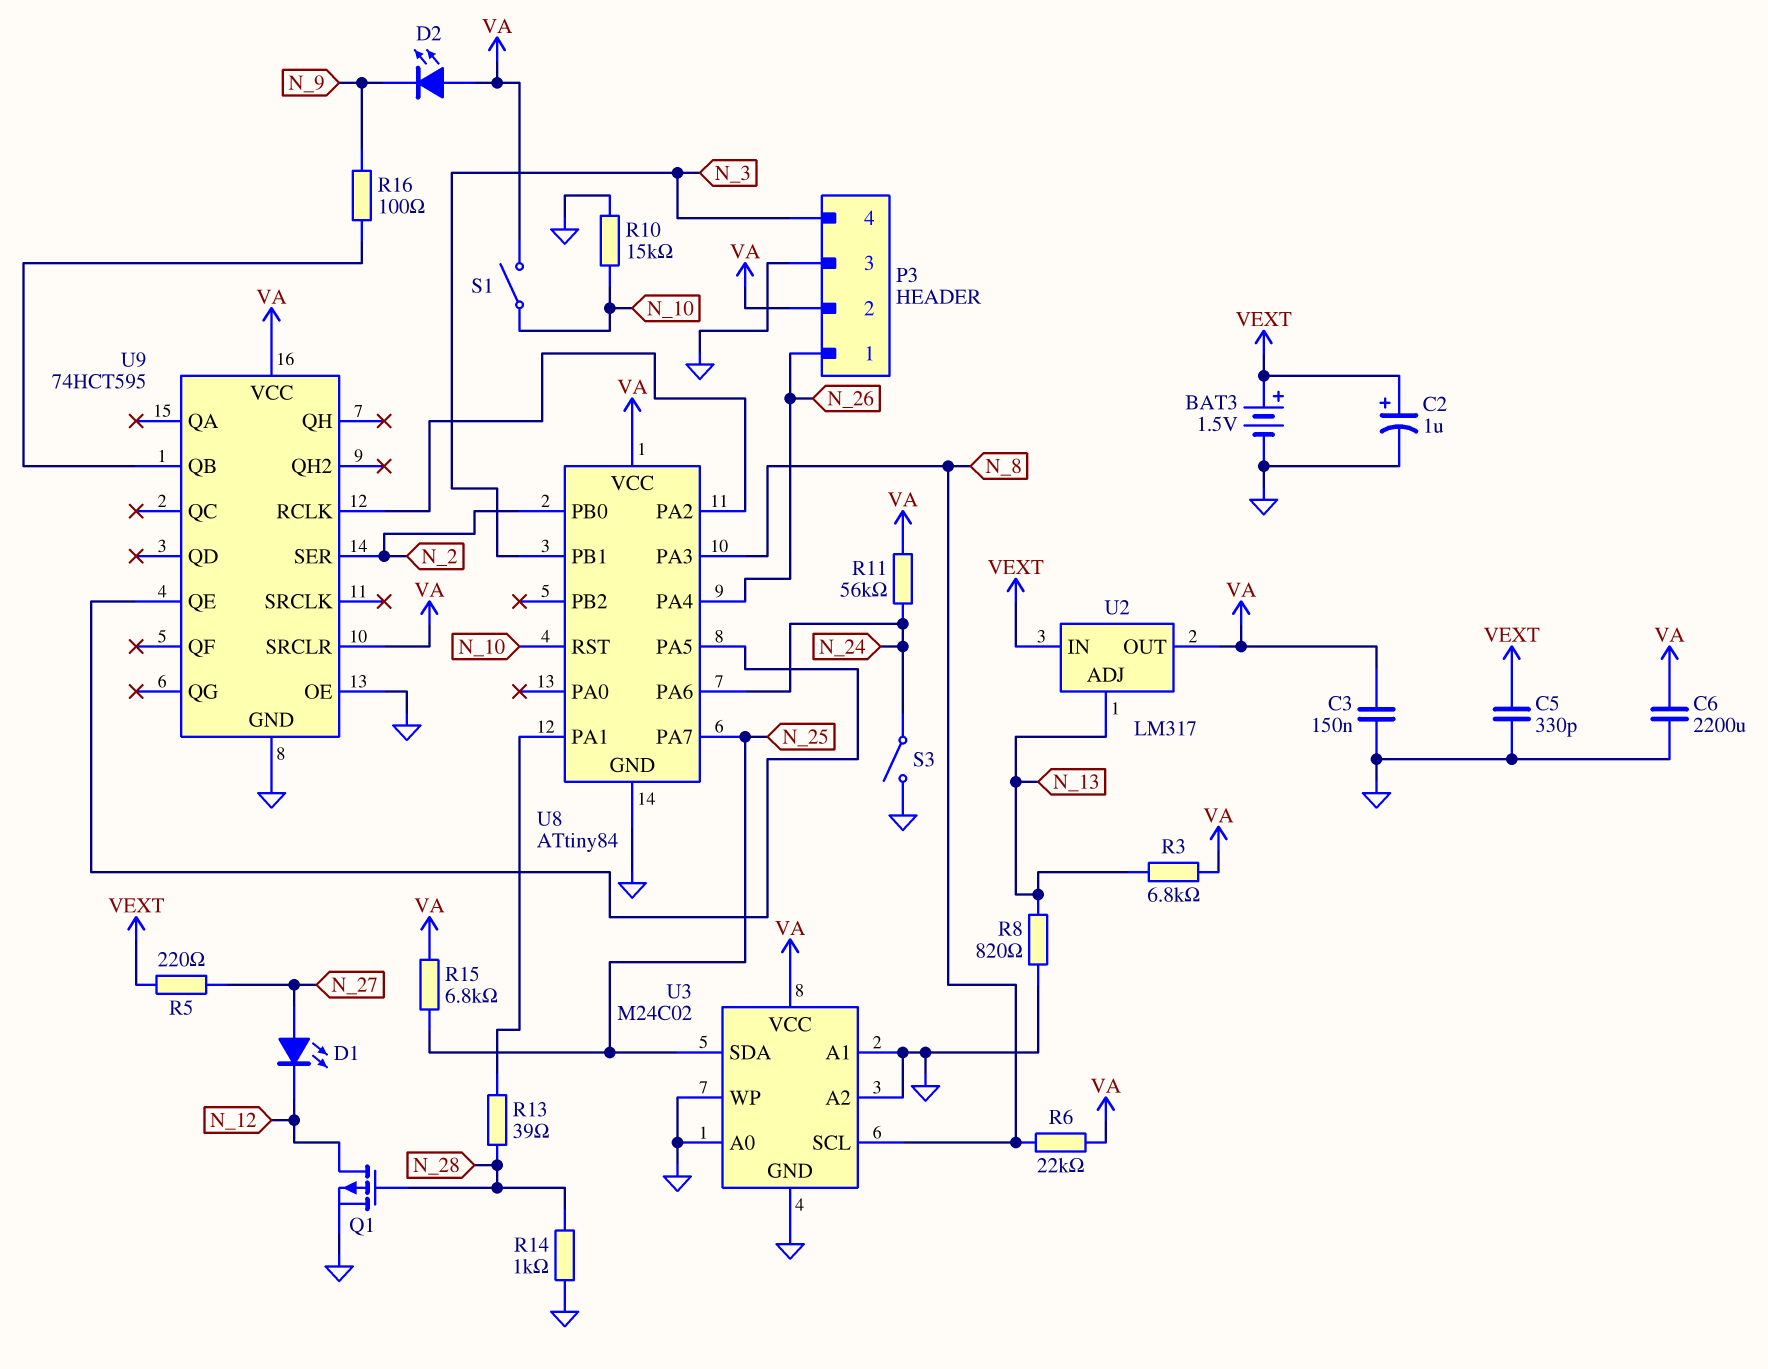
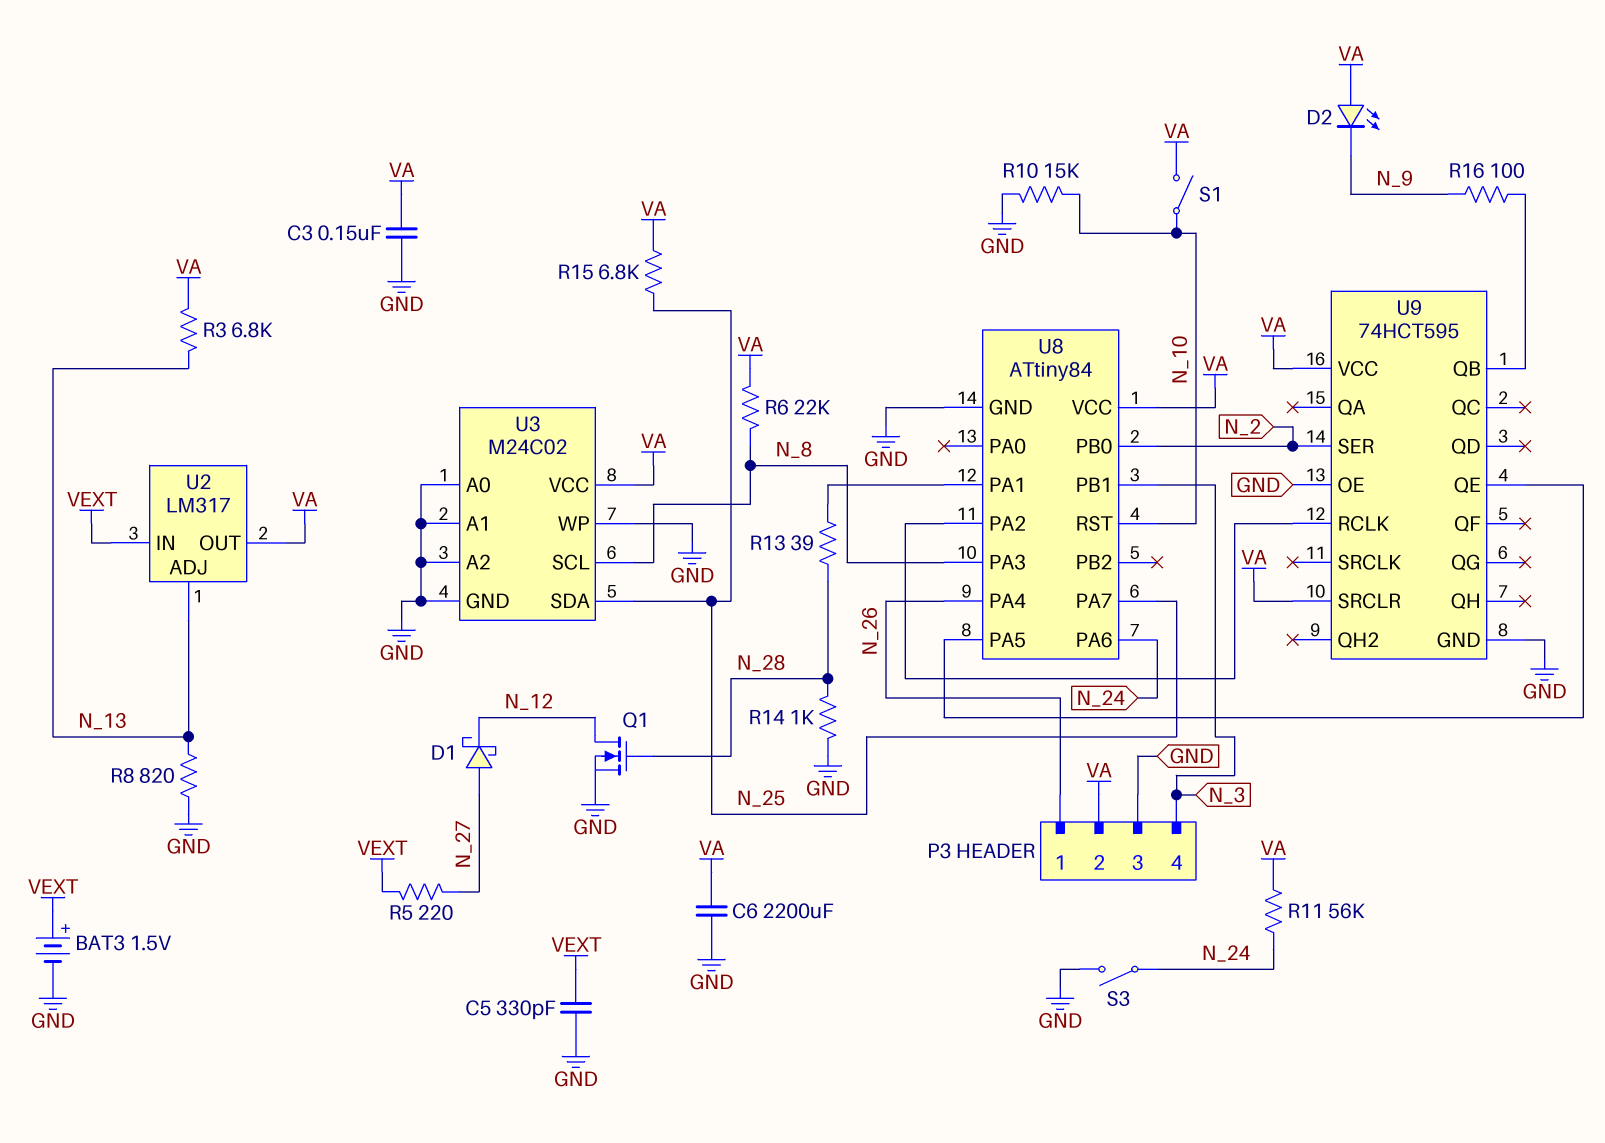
C2: 1uF (plus VEXT, minus GND) -> none
D1: LED (A N_27, K N_12) -> schottky (A N_27, K N_12)
Q1: PMOS (G N_28, D N_12, S GND) -> NMOS (G N_28, D N_12, S GND)

